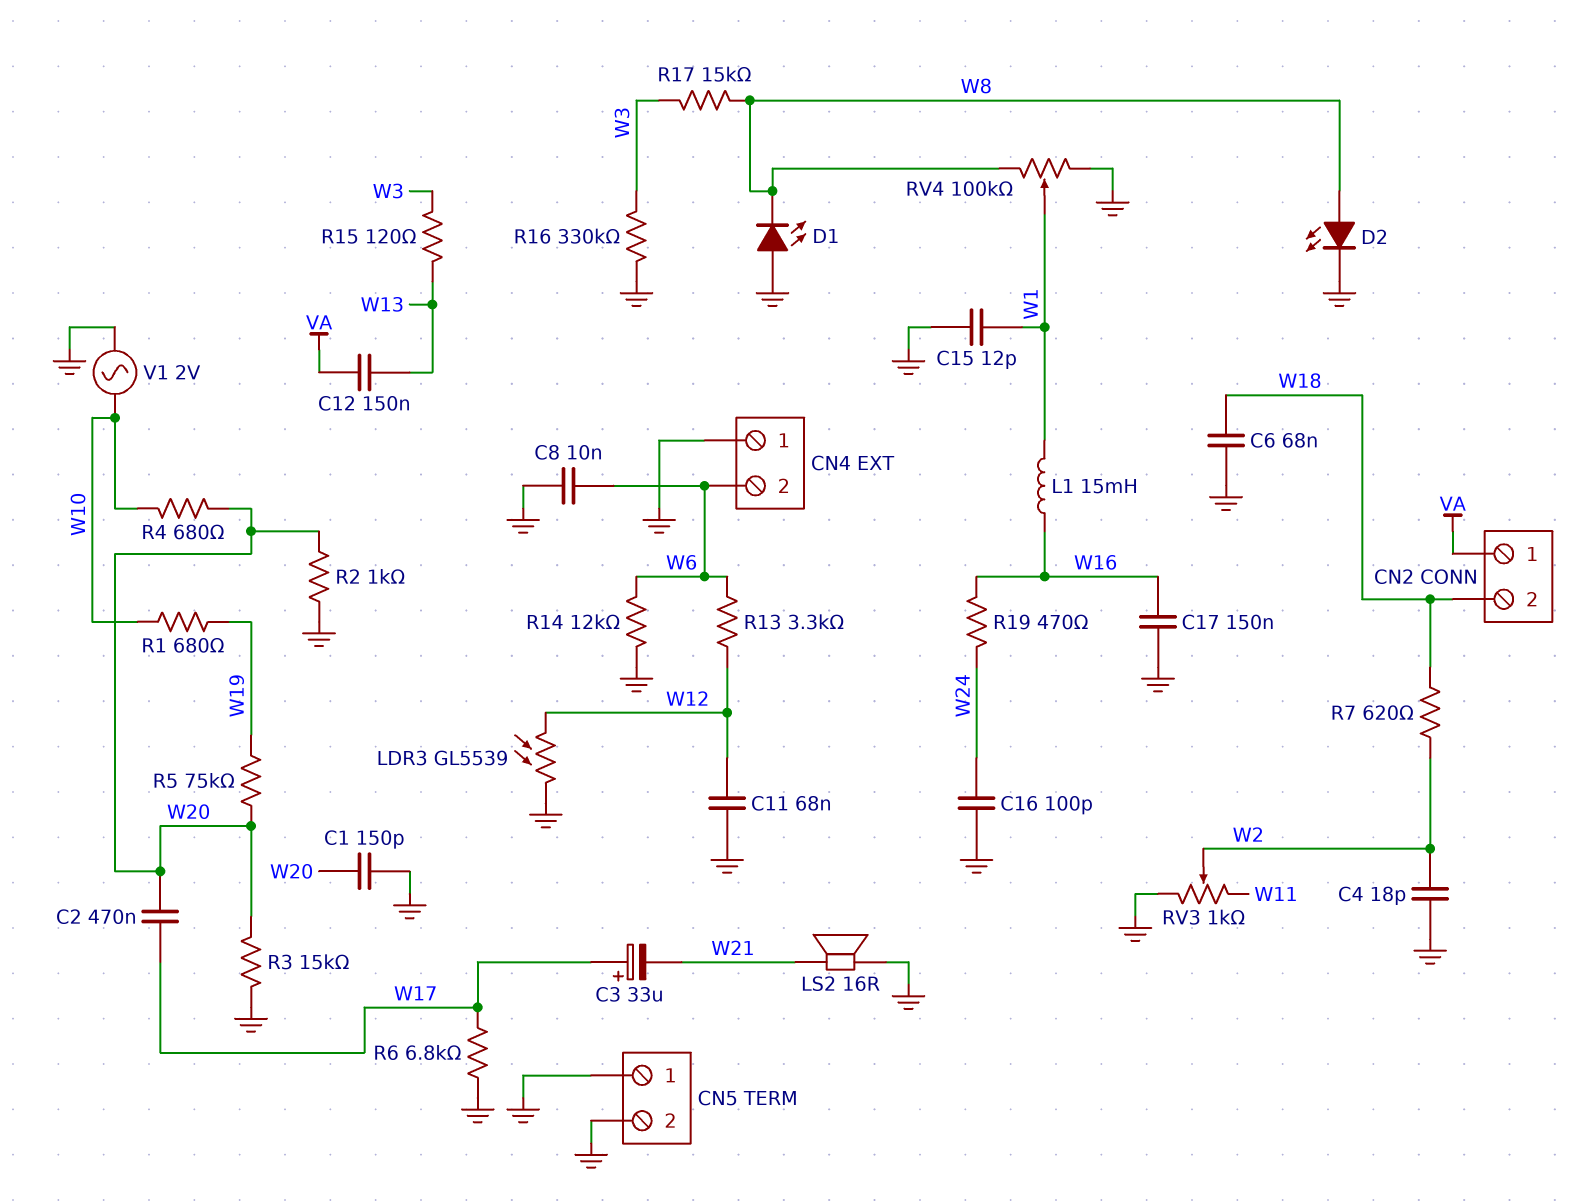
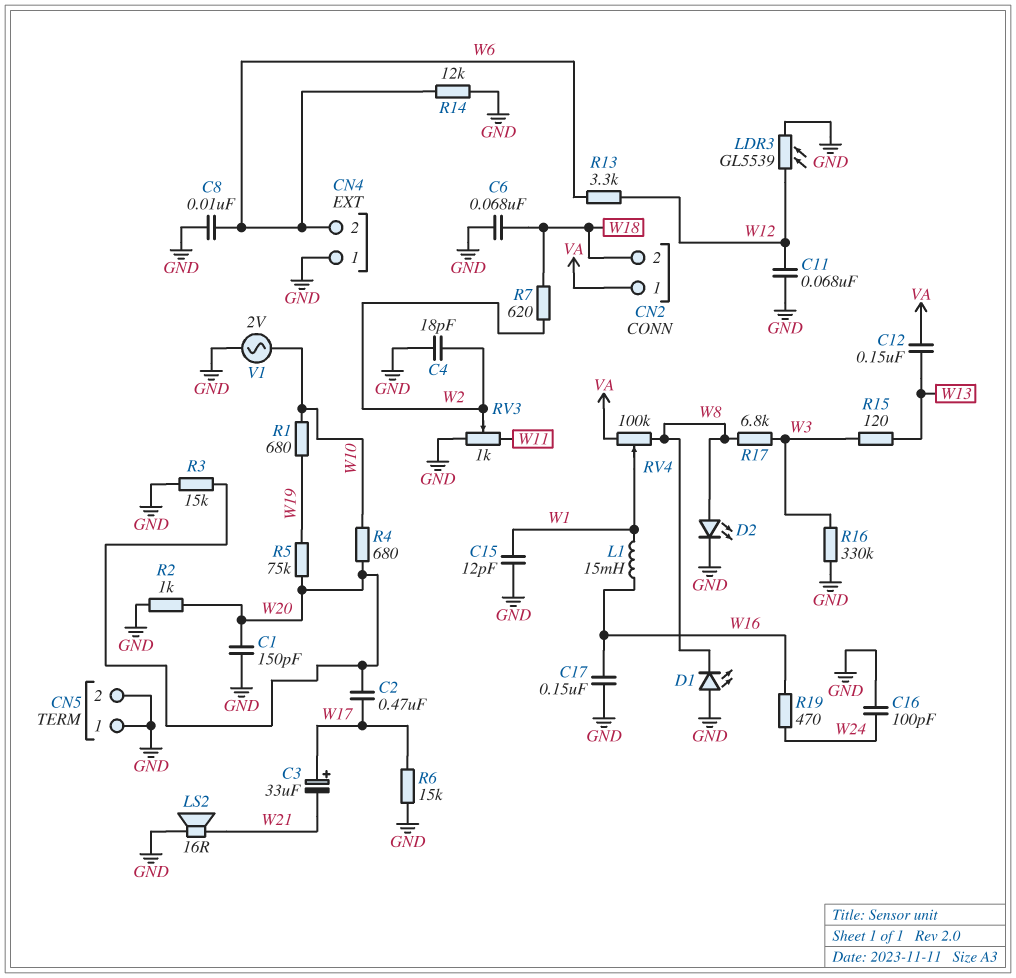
R6: 6.8k (GND, W17) -> 15k (GND, W17)
R17: 15k (W3, W8) -> 6.8k (W3, W8)
RV4: 100k (GND, W8, wiper W1) -> 100k (VA, W8, wiper W1)

